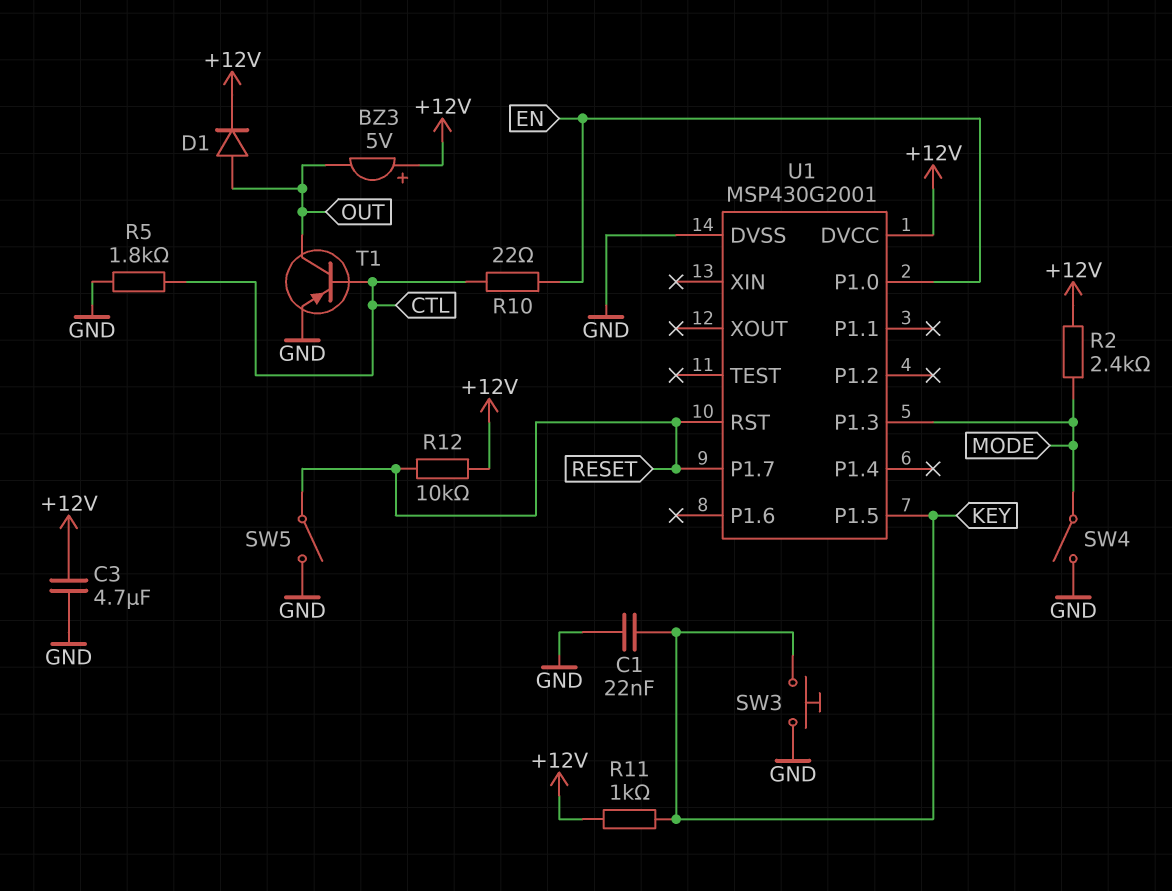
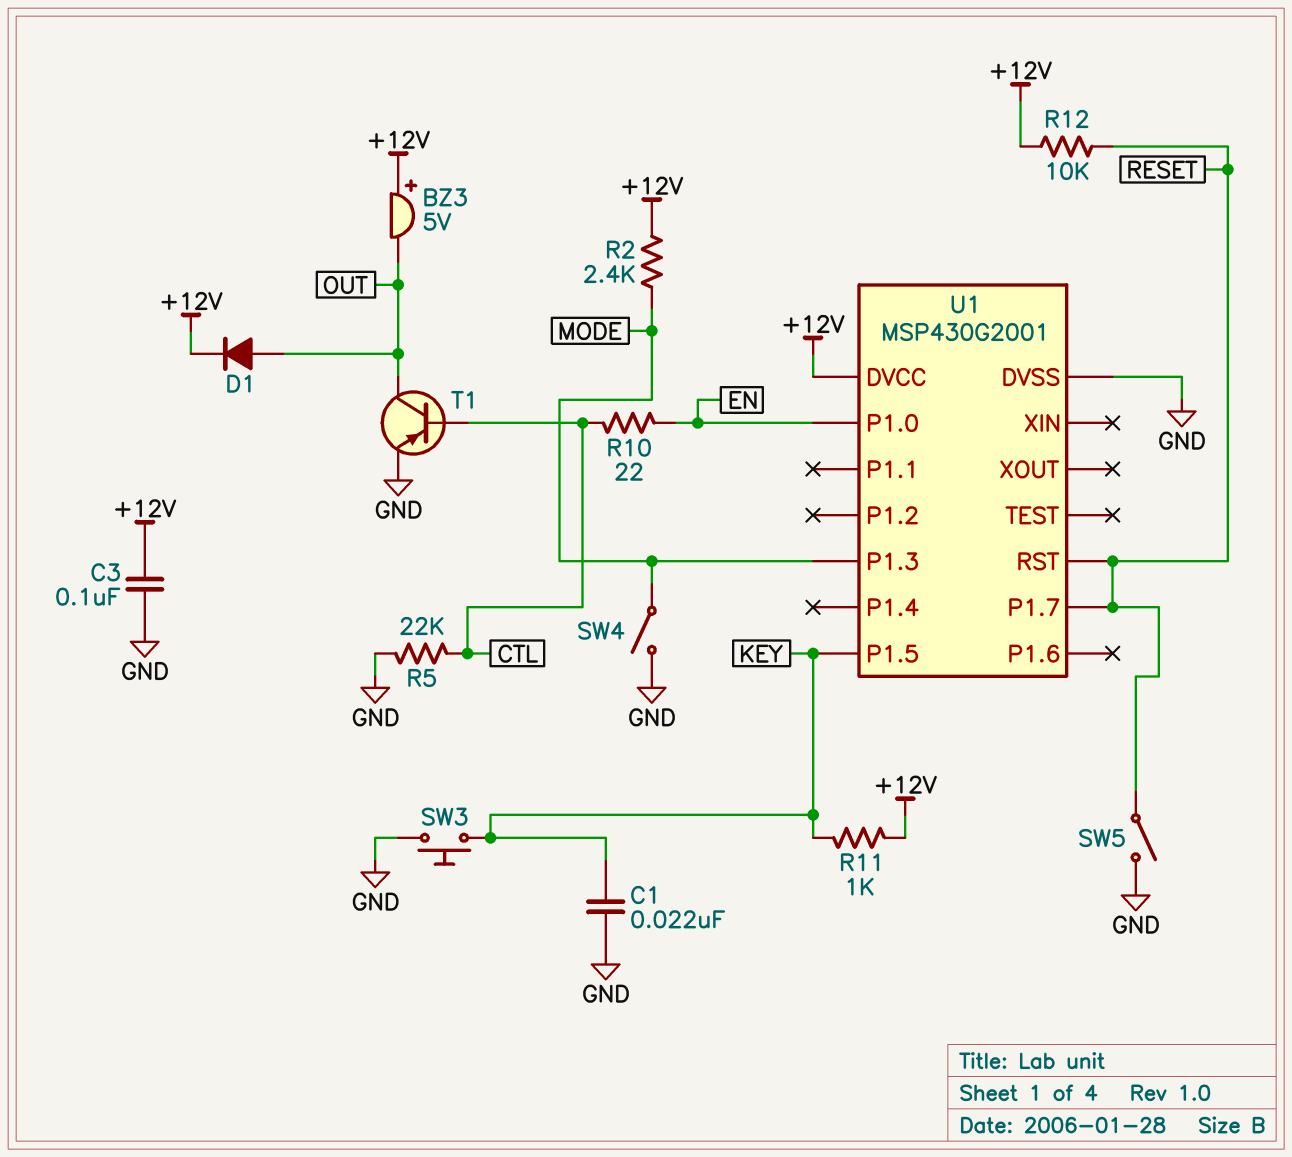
C3: 4.7uF (+12V, GND) -> 100nF (+12V, GND)
R5: 1.8k (CTL, GND) -> 22k (CTL, GND)

